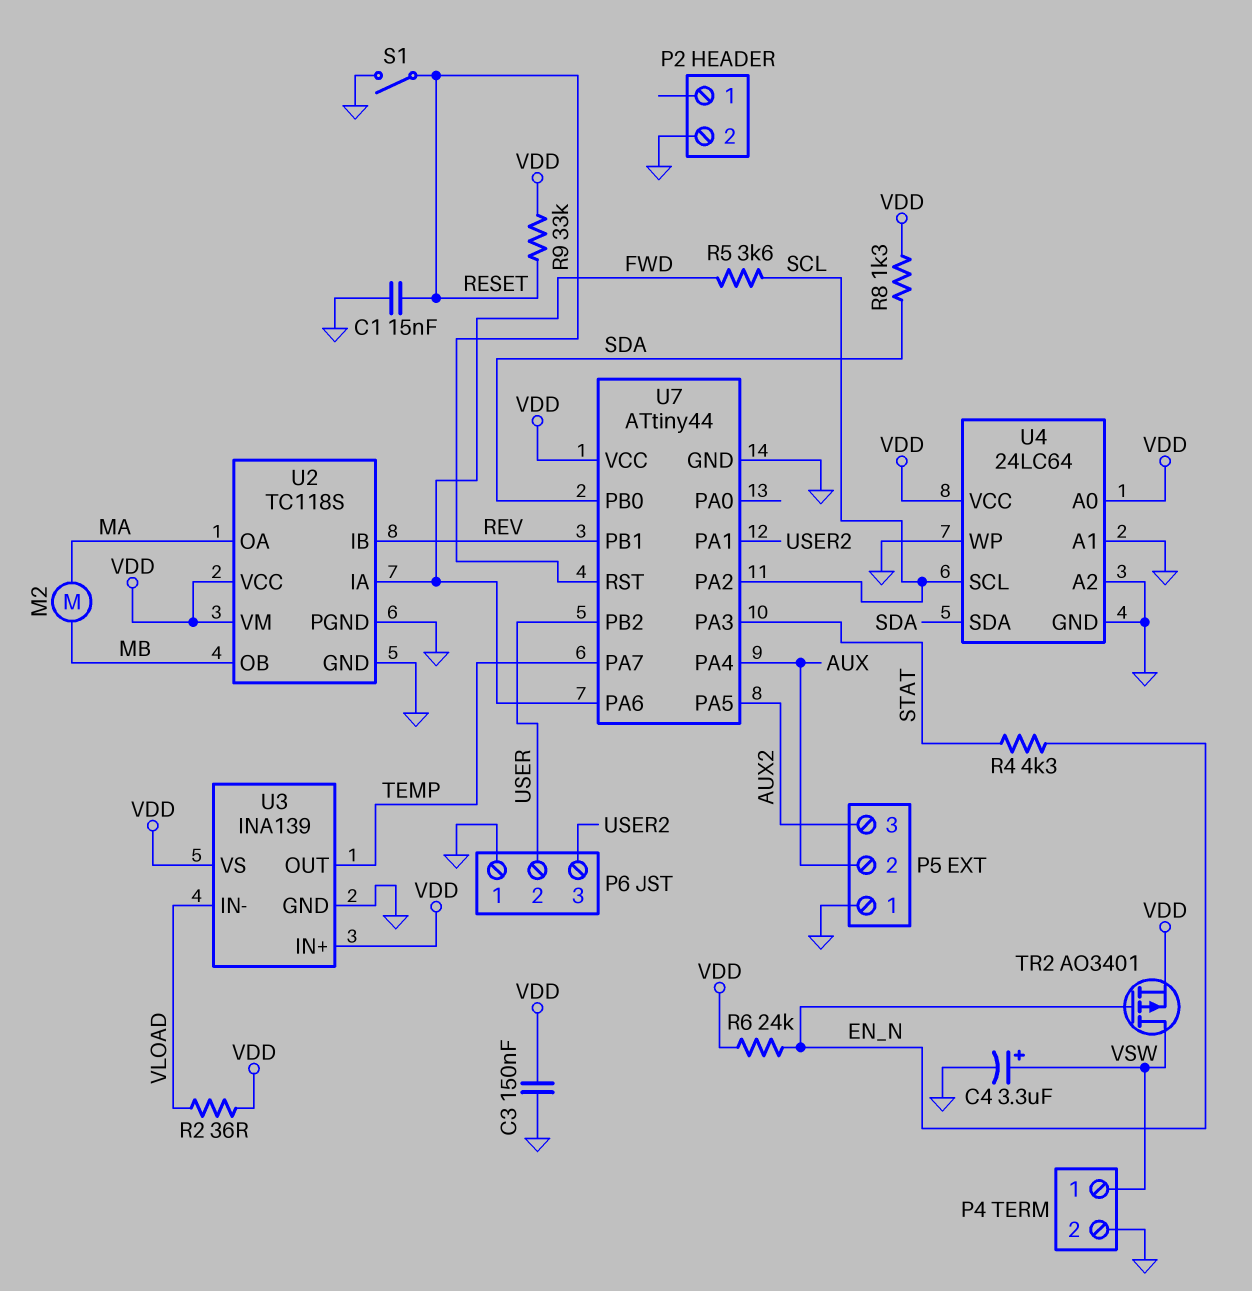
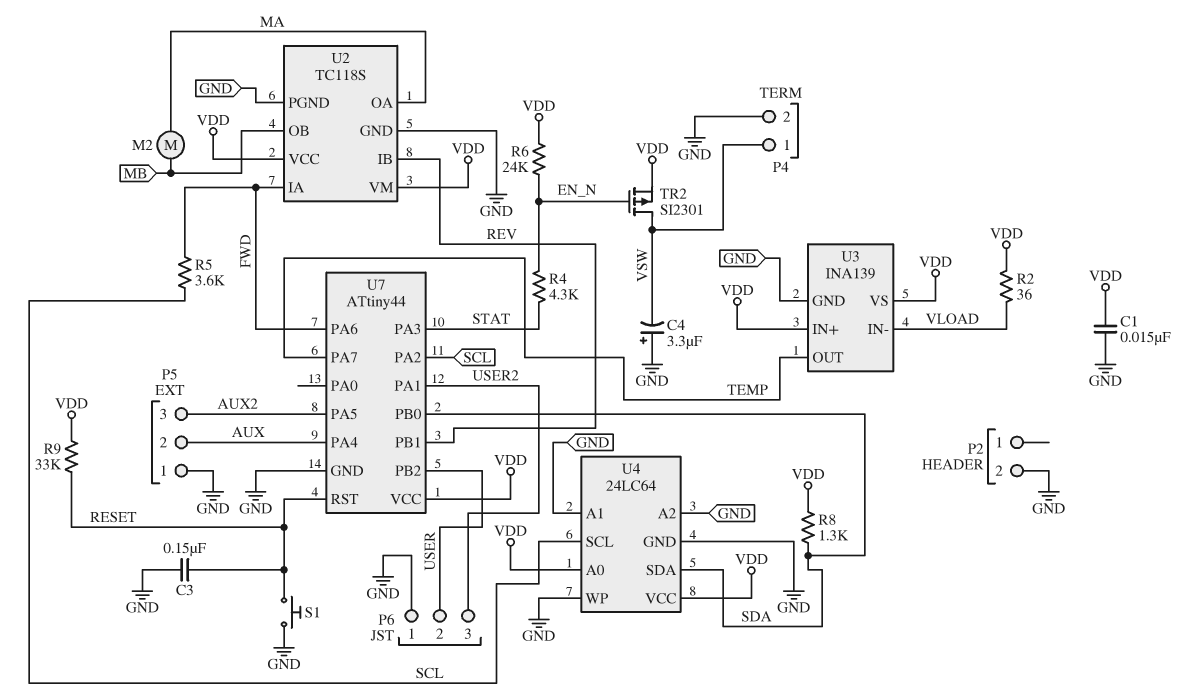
C1: 15nF (GND, RESET) -> 15nF (GND, VDD)
C3: 150nF (GND, VDD) -> 150nF (GND, RESET)
C4: 3.3uF (plus VSW, minus GND) -> 3.3uF (plus GND, minus VSW)
S1: switch (GND, RESET) -> button (GND, RESET)
TR2: PMOS AO3401 (G EN_N, D VSW, S VDD) -> PMOS SI2301 (G EN_N, D VSW, S VDD)

